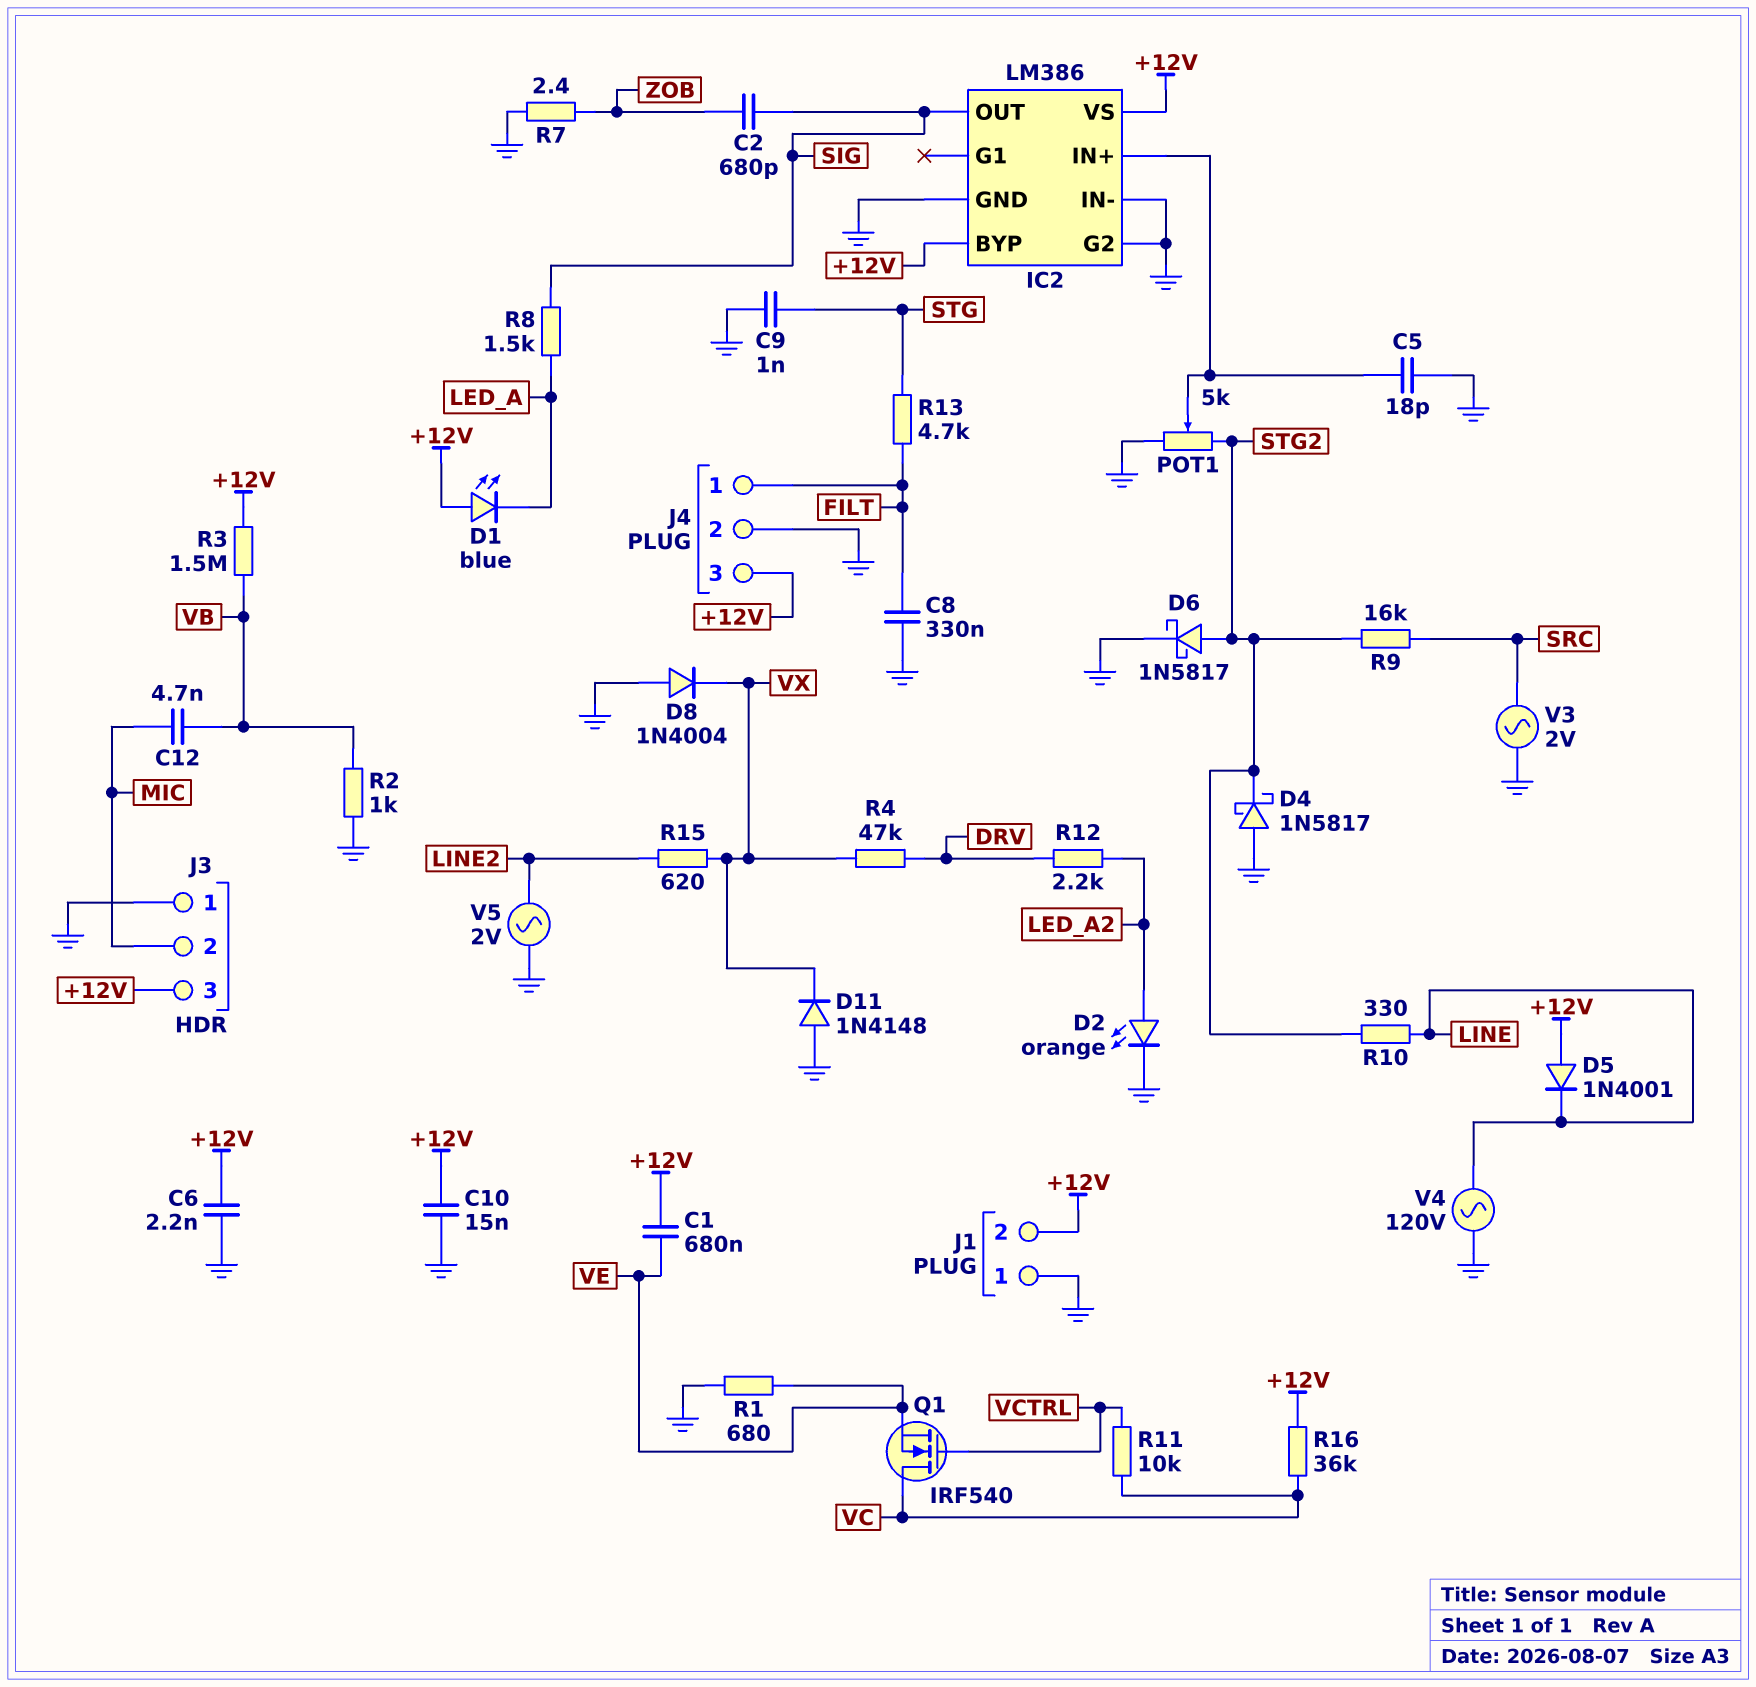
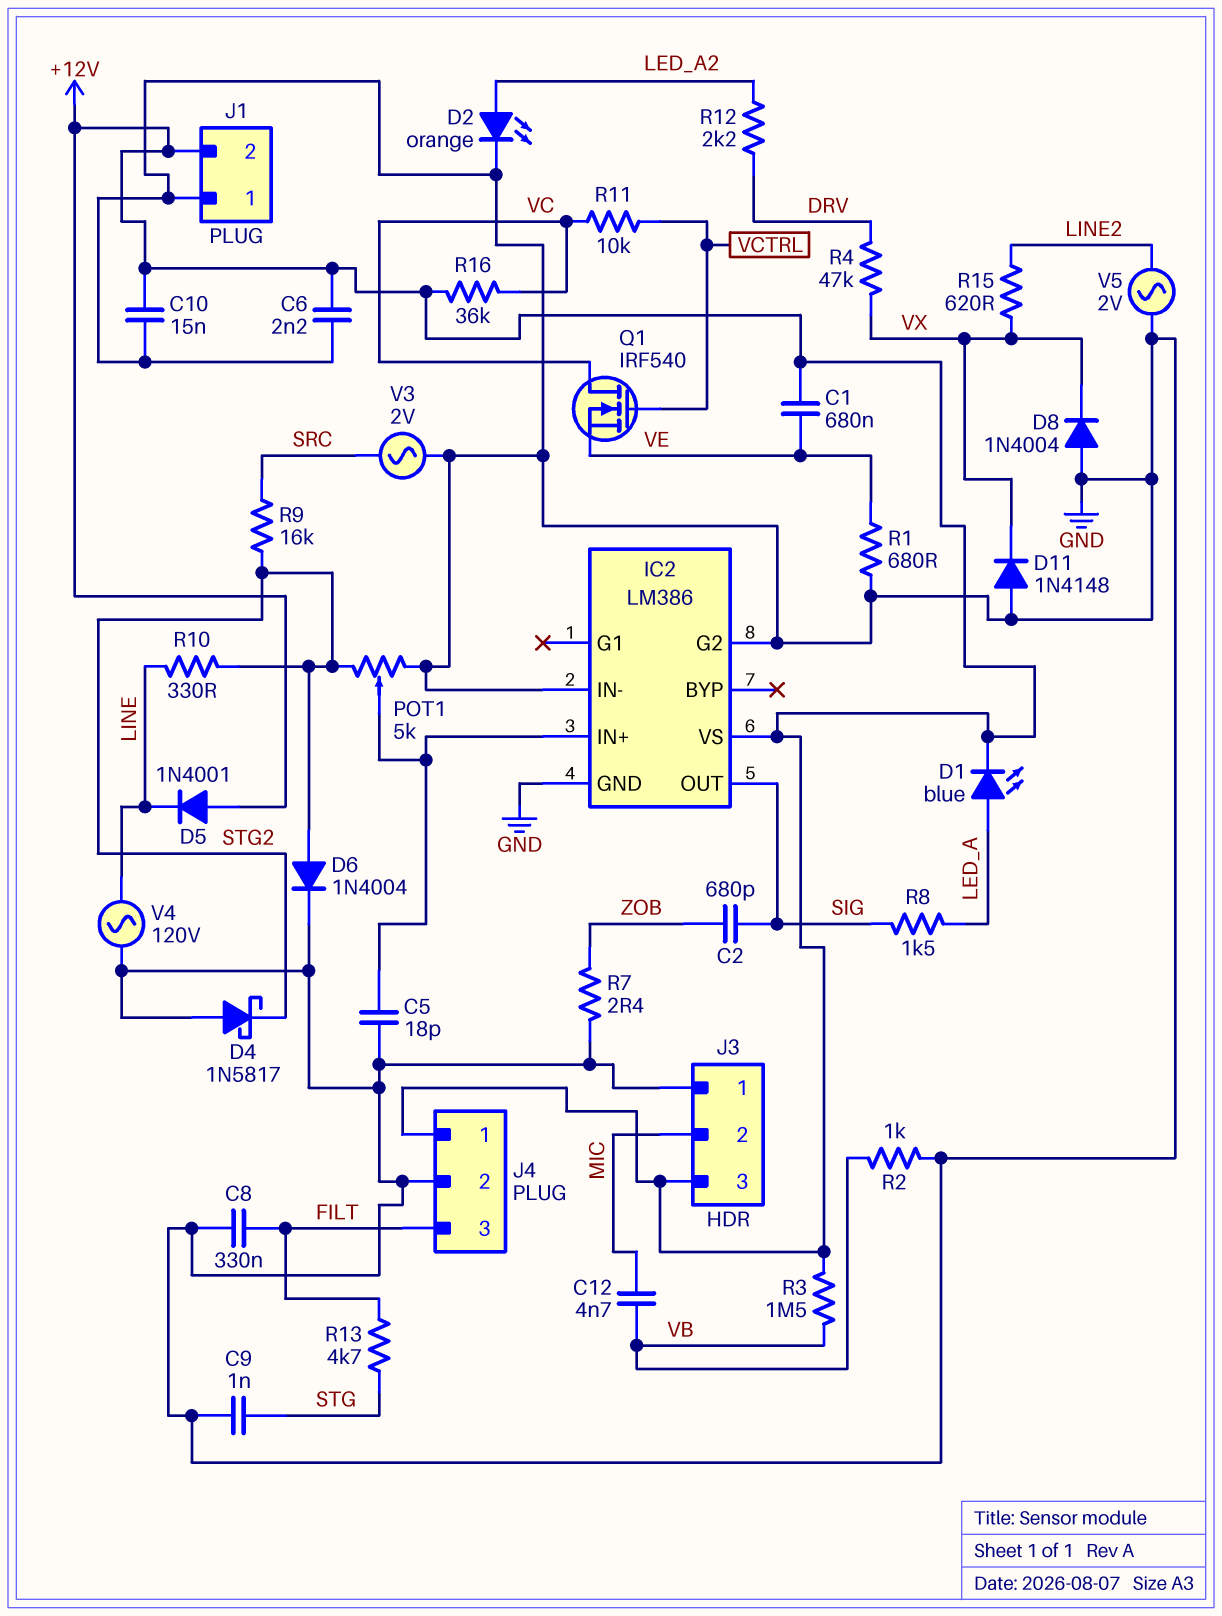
D1: LED blue (A +12V, K LED_A) -> LED blue (A LED_A, K +12V)
D6: schottky 1N5817 (A STG2, K GND) -> diode 1N4004 (A STG2, K GND)
IC2 pin BYP: +12V -> none
J4 pin 1: FILT -> +12V
J4 pin 3: +12V -> FILT

